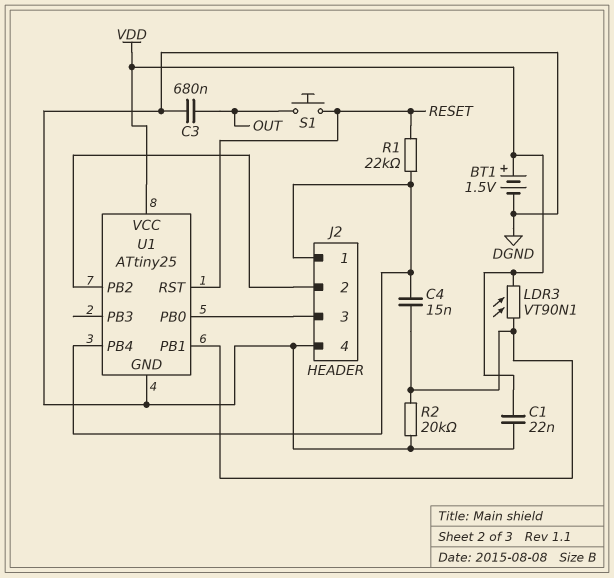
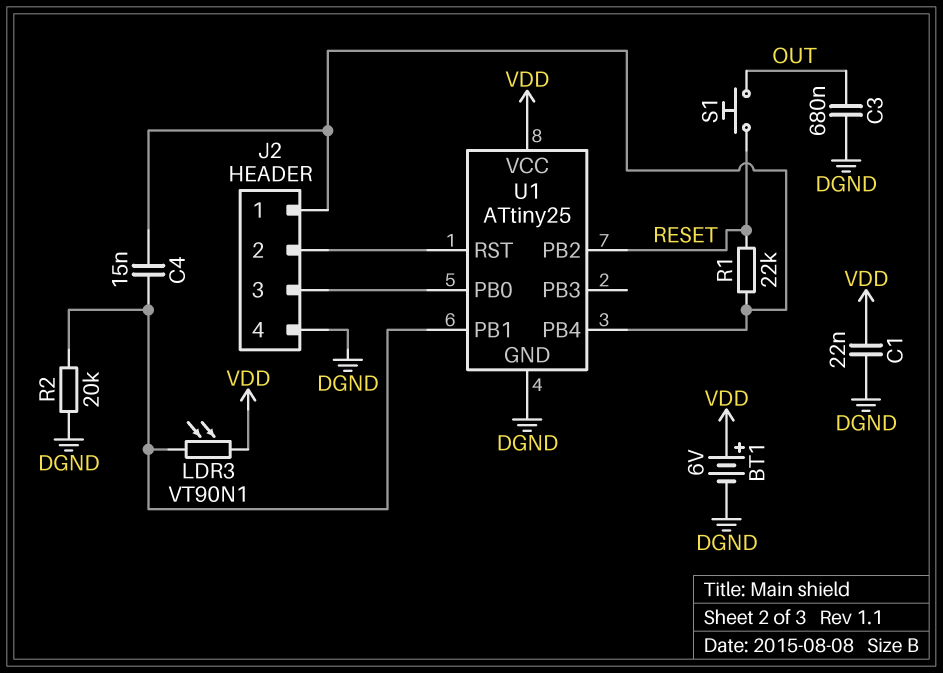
BT1: 1.5V (plus VDD, minus DGND) -> 6V (plus VDD, minus DGND)
U1 pin PB2: J2/2 -> RESET
U1 pin RST: RESET -> J2/2

